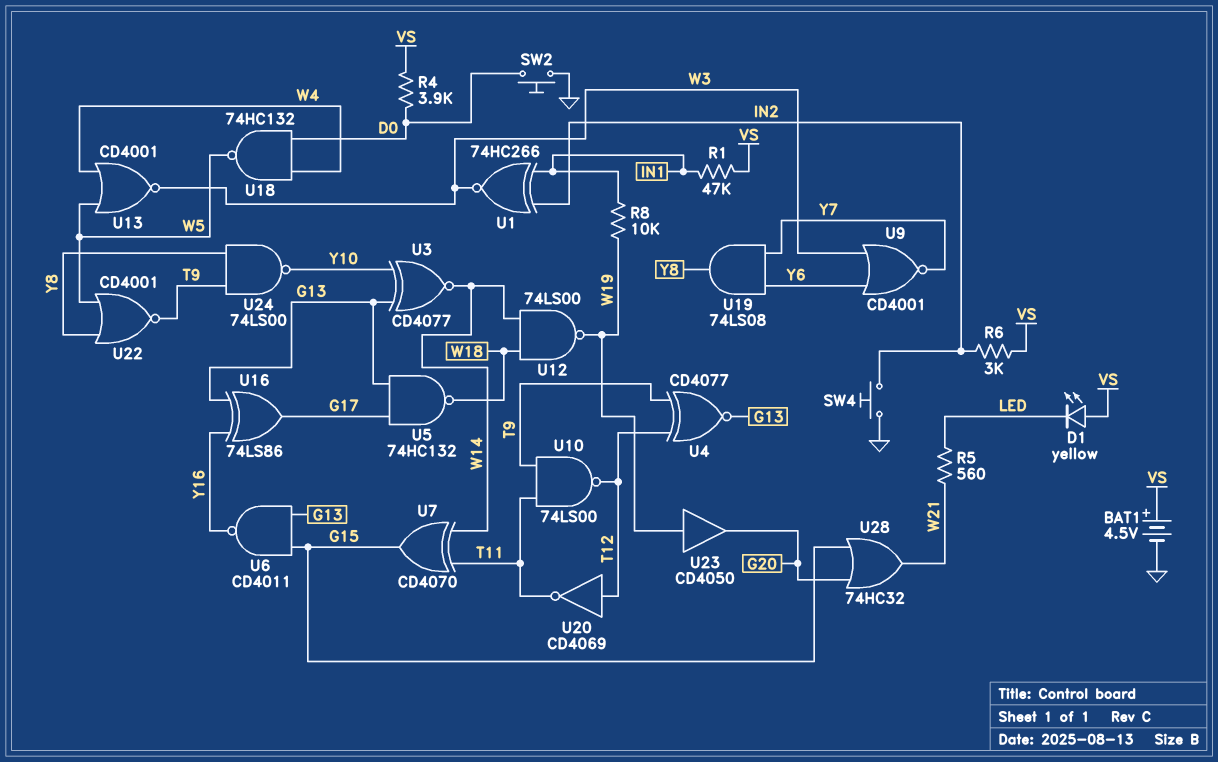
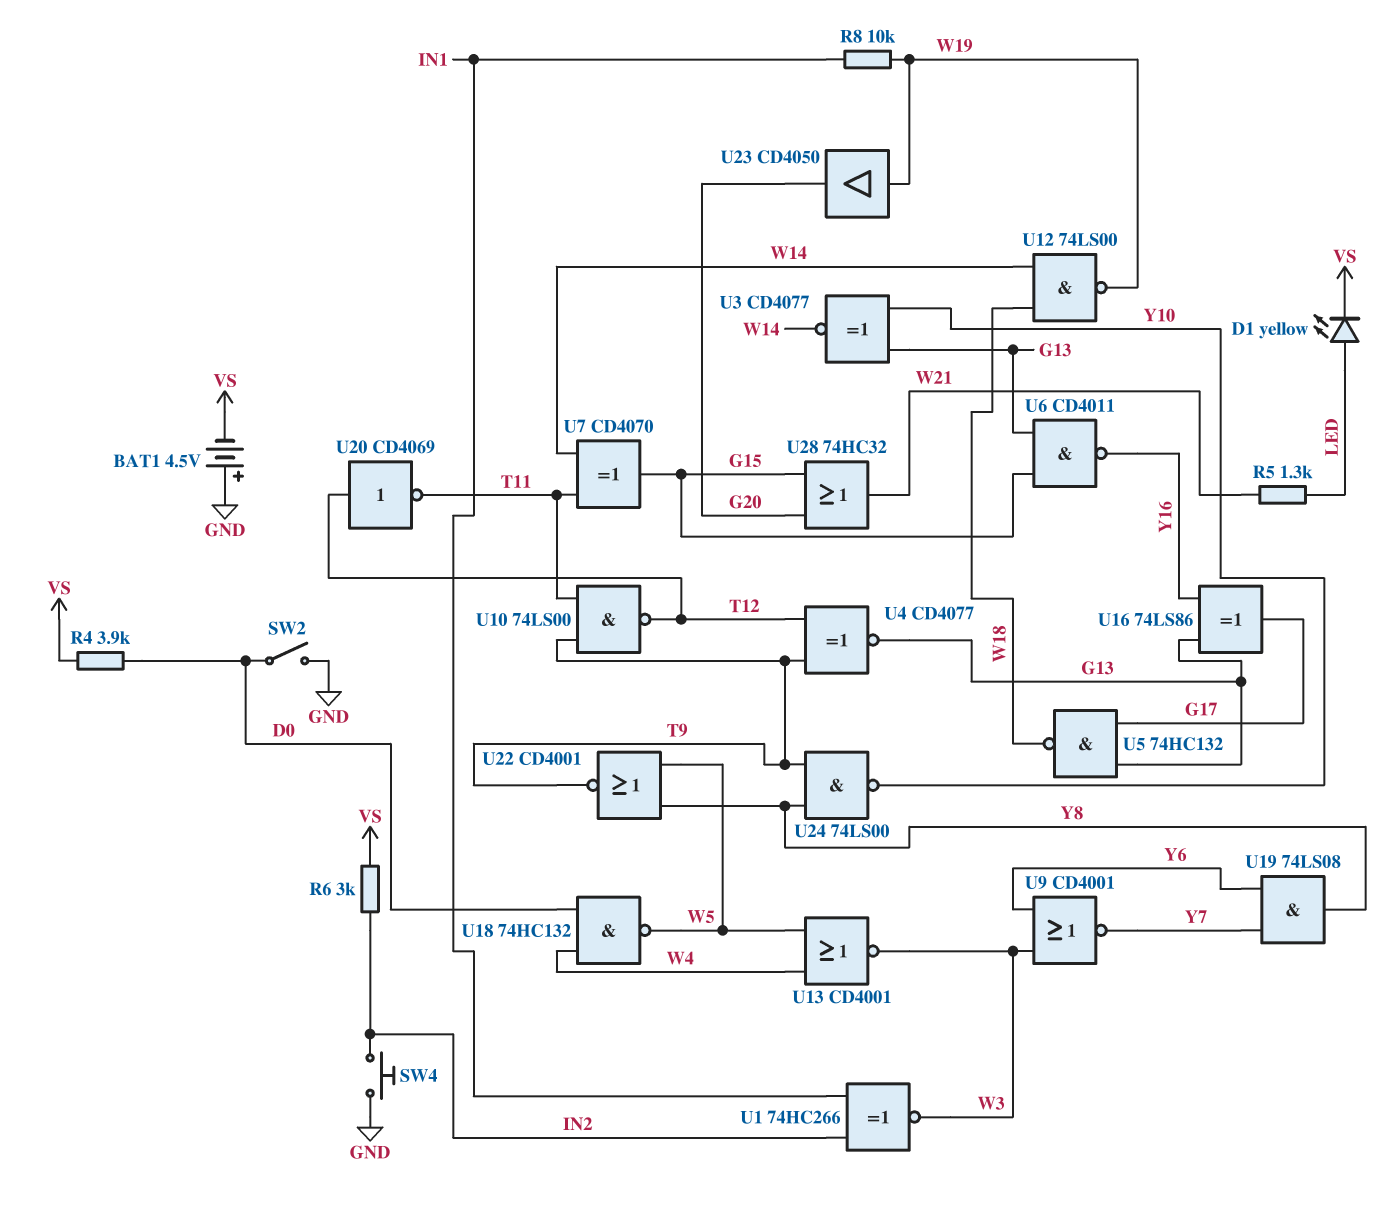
BAT1: 4.5V (plus VS, minus GND) -> 4.5V (plus GND, minus VS)
D1: LED yellow (A VS, K LED) -> LED yellow (A LED, K VS)
R1: 47k (IN1, VS) -> none
R5: 560 (LED, W21) -> 1.3k (LED, W21)
SW2: button (D0, GND) -> switch (D0, GND)

